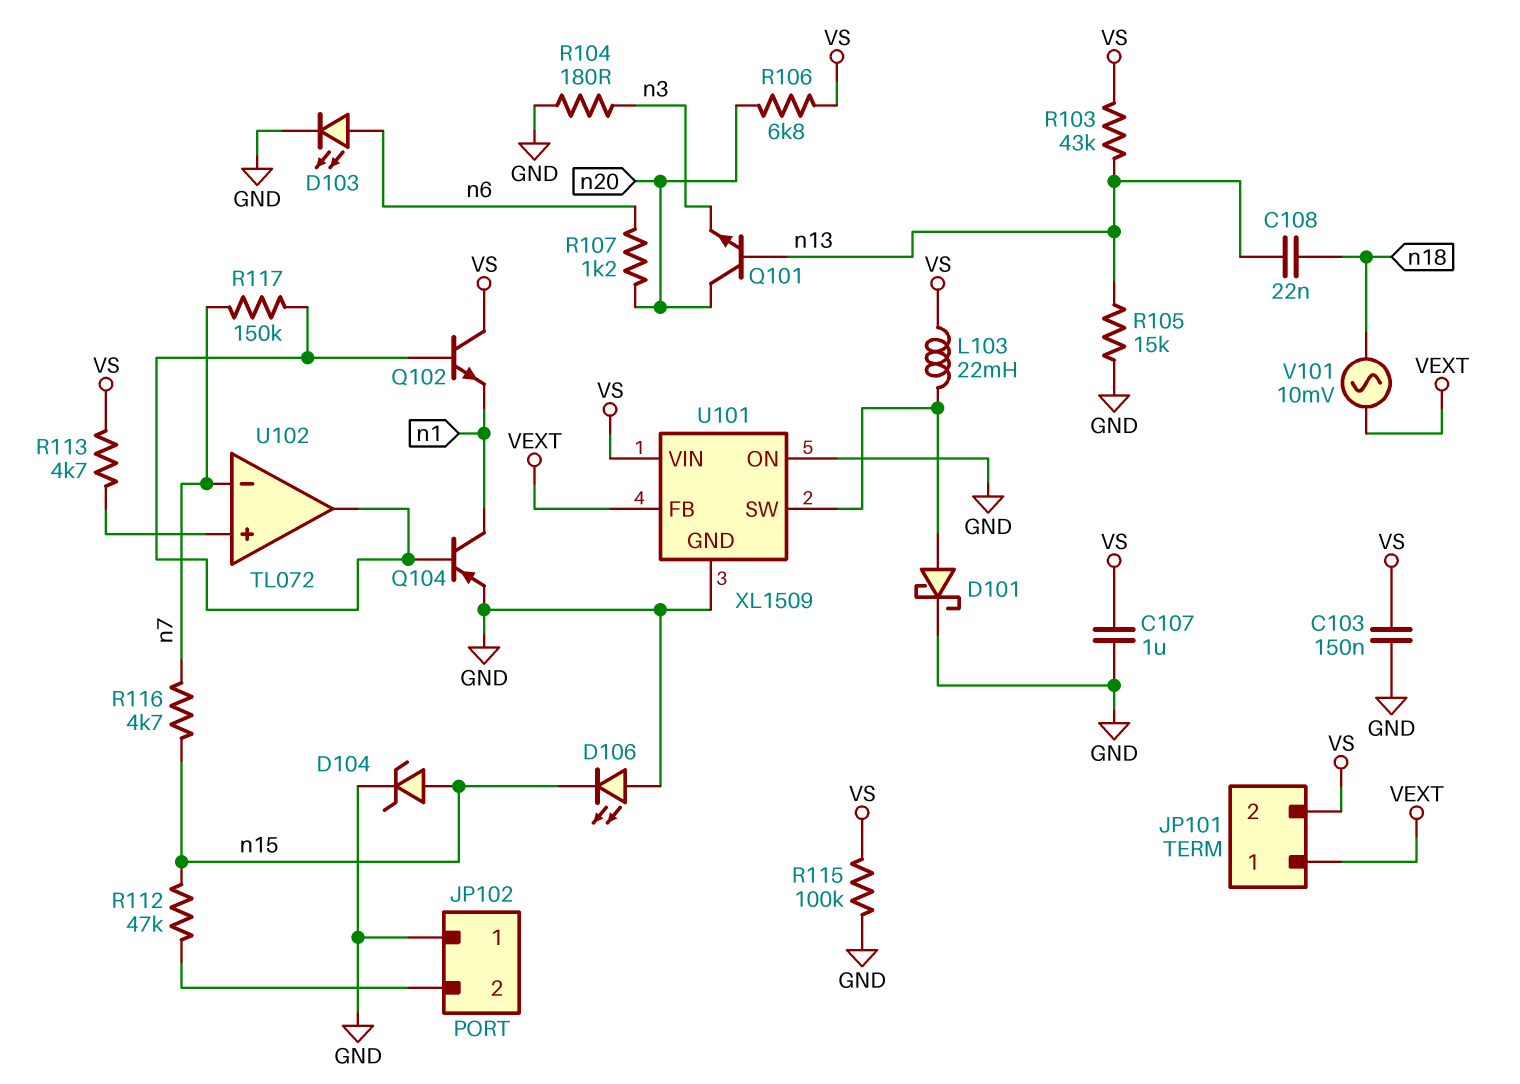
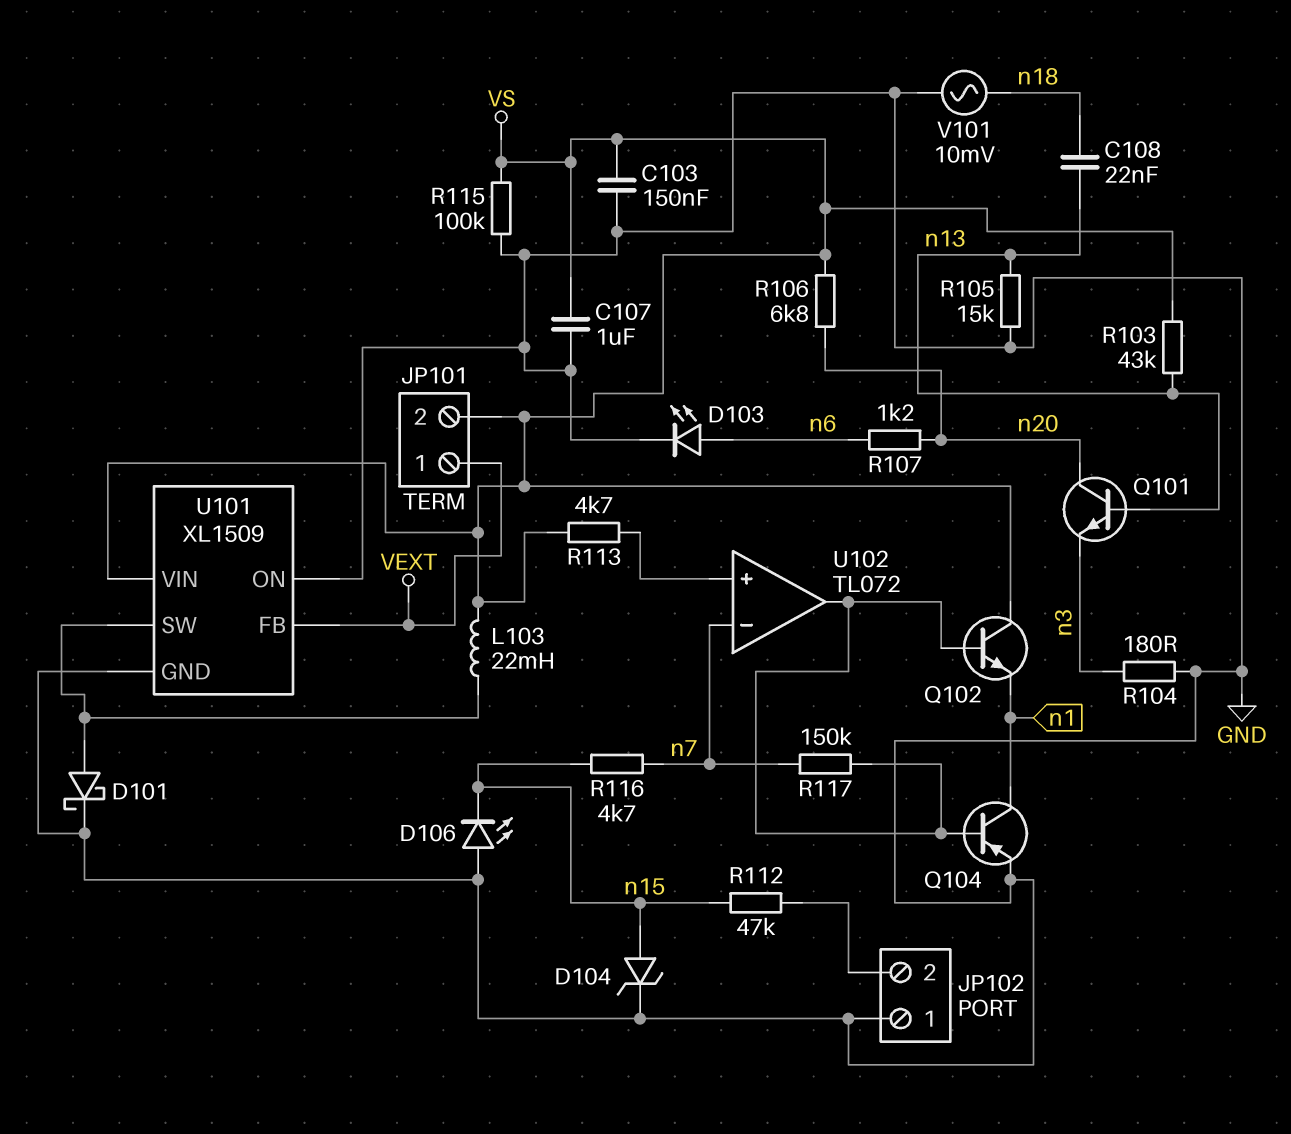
V101: AC 10mV (VEXT, n18) -> AC 10mV (GND, n18)

